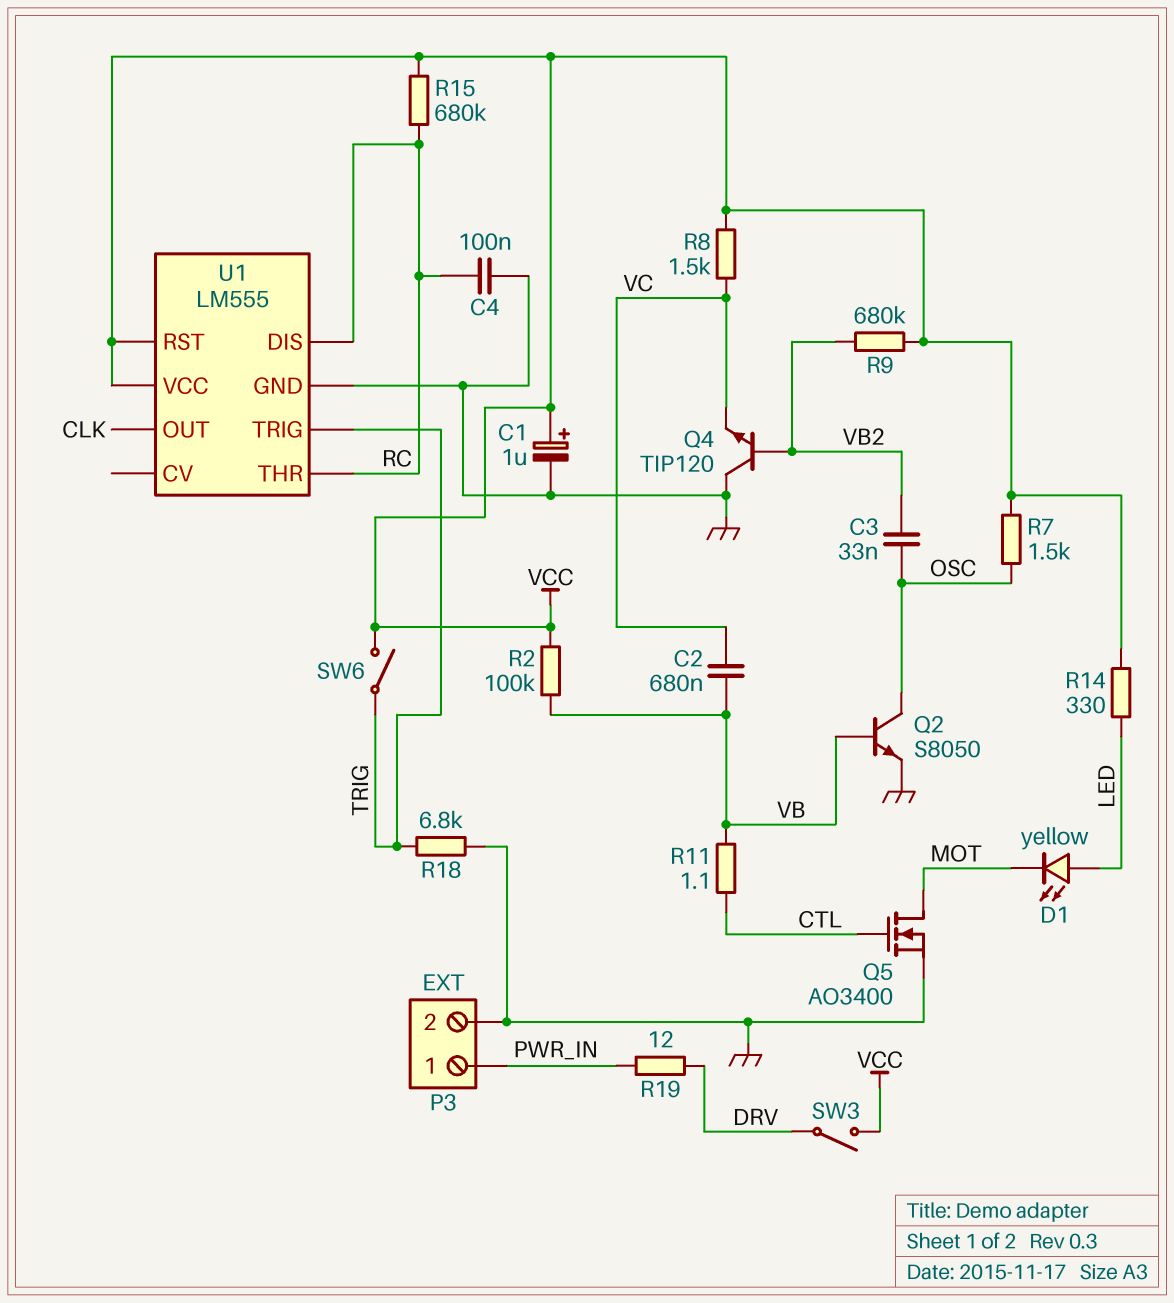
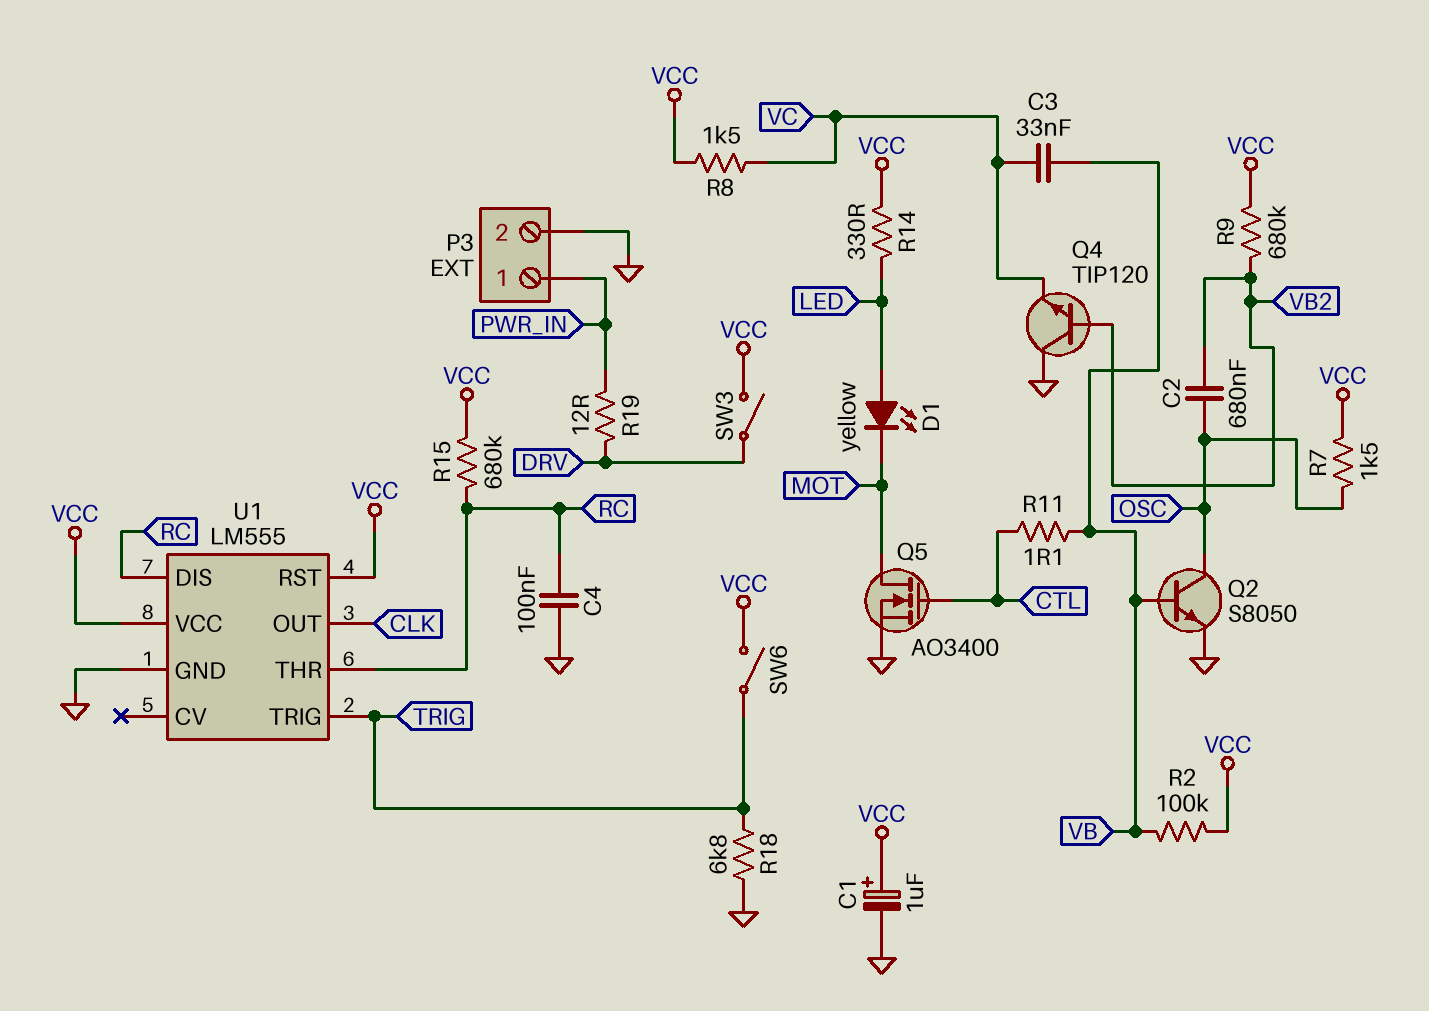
C2: 680nF (VB, VC) -> 680nF (OSC, VB2)
C3: 33nF (OSC, VB2) -> 33nF (VB, VC)

